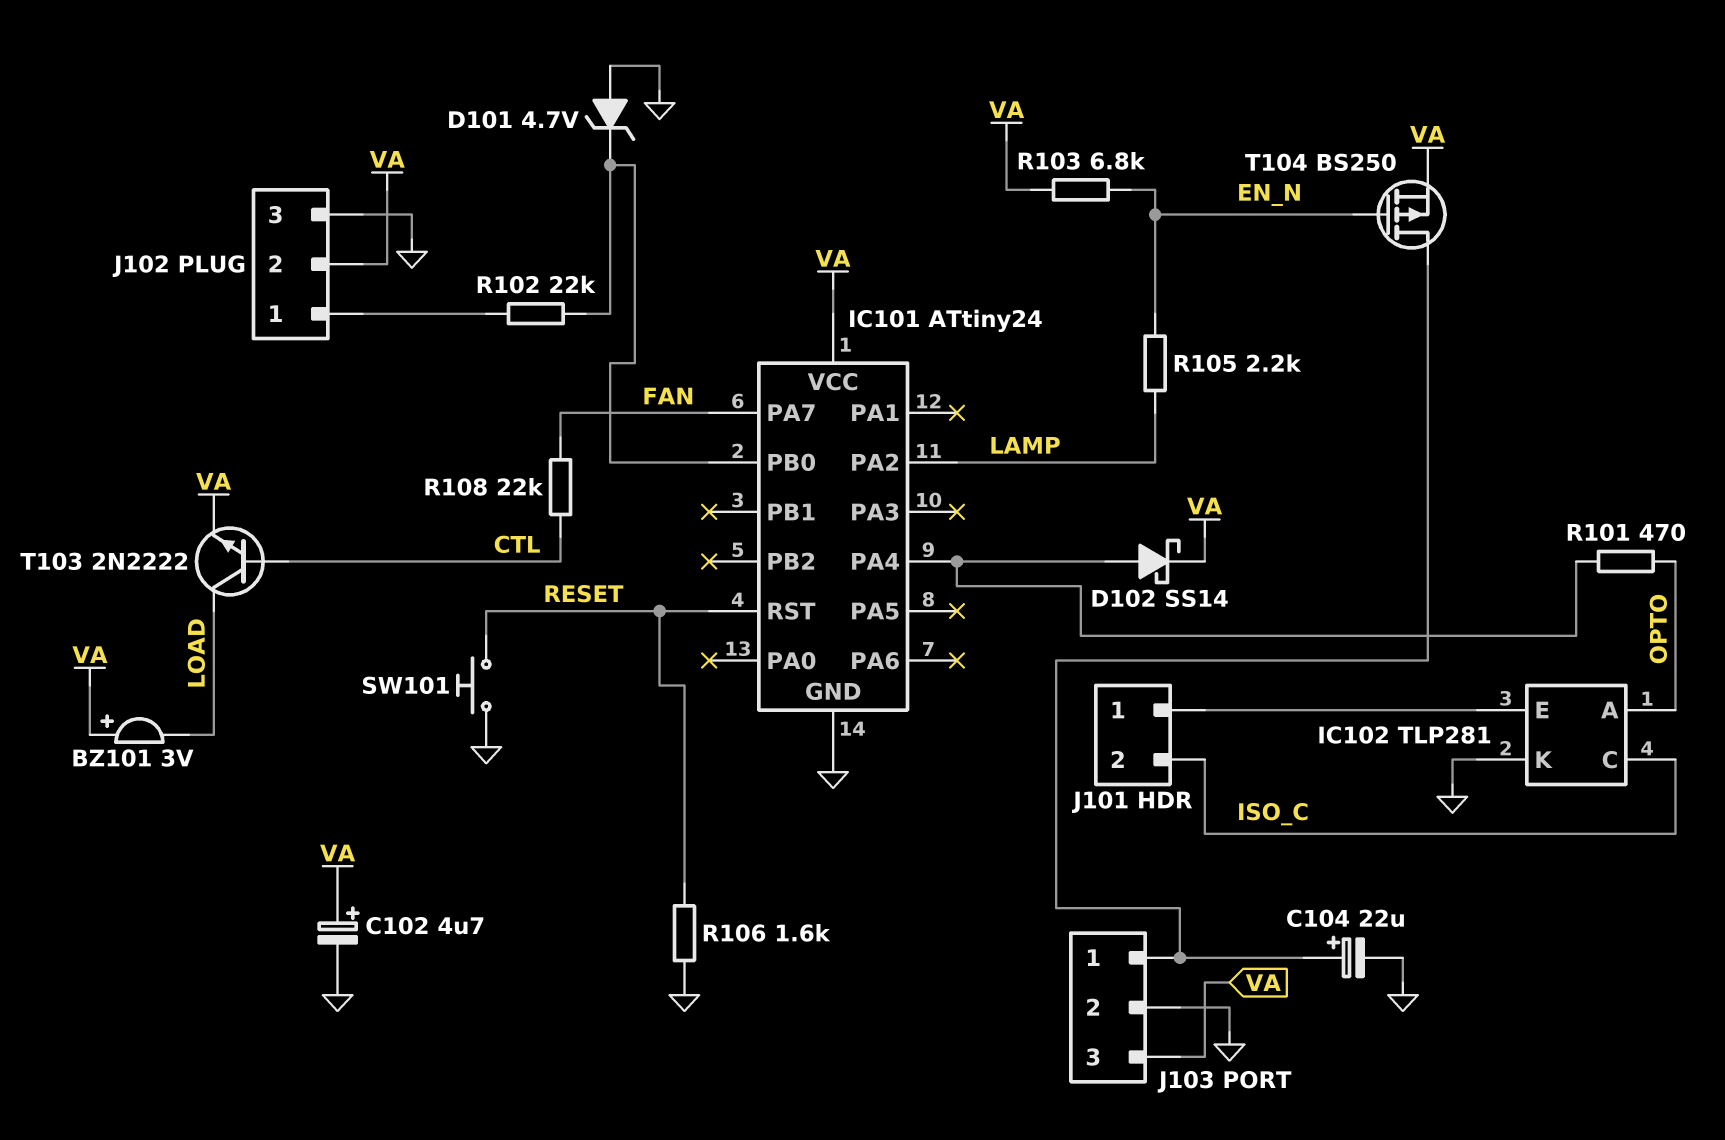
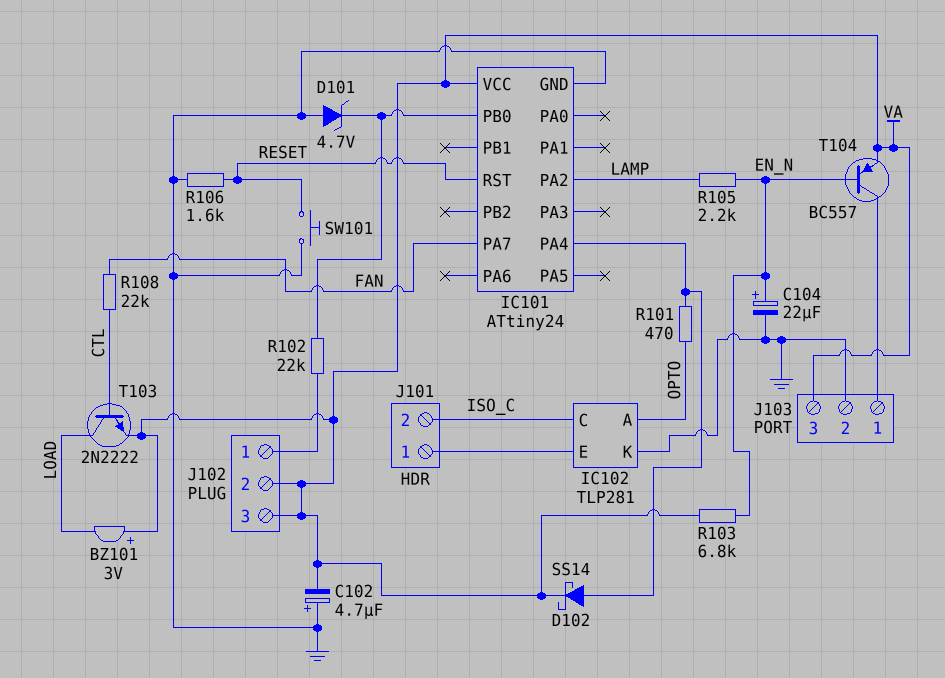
C102: 4.7uF (plus VA, minus GND) -> 4.7uF (plus GND, minus VA)
C104: 22uF (plus J103/1, minus GND) -> 22uF (plus EN_N, minus GND)
J102 pin 3: GND -> VA
T104: PMOS BS250 (G EN_N, D J103/1, S VA) -> PNP BC557 (B EN_N, C J103/1, E VA)

